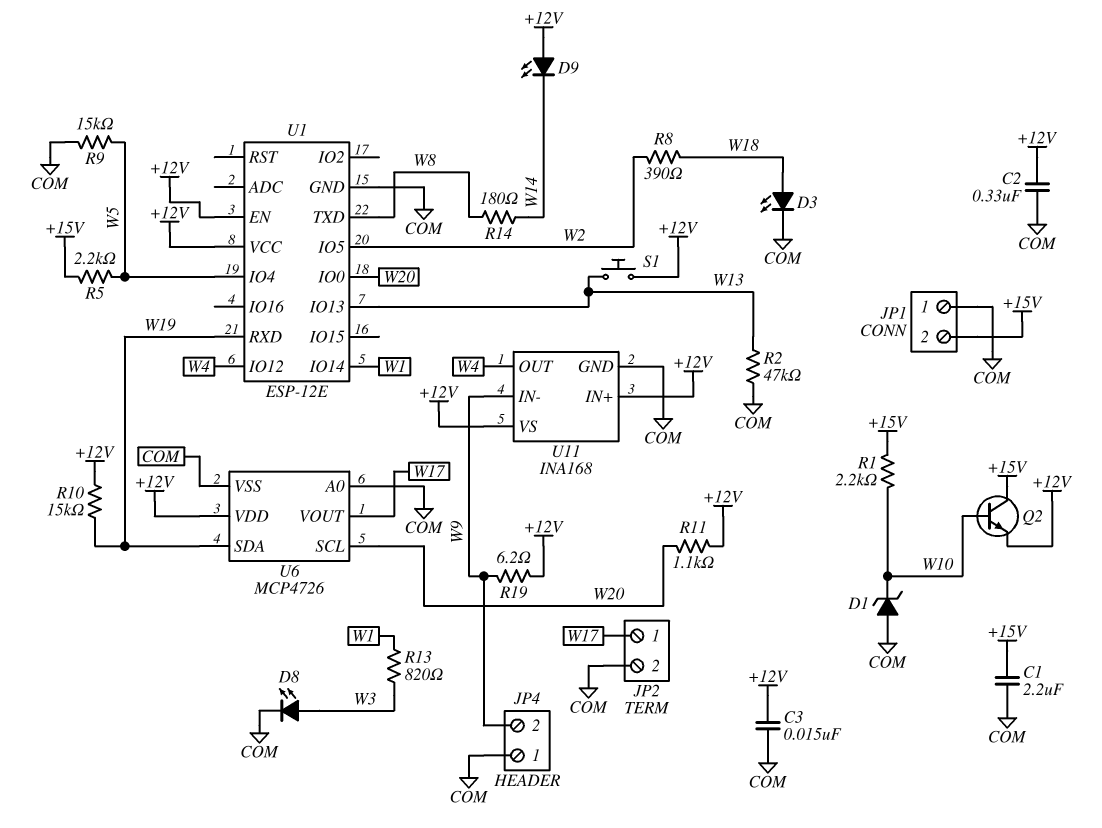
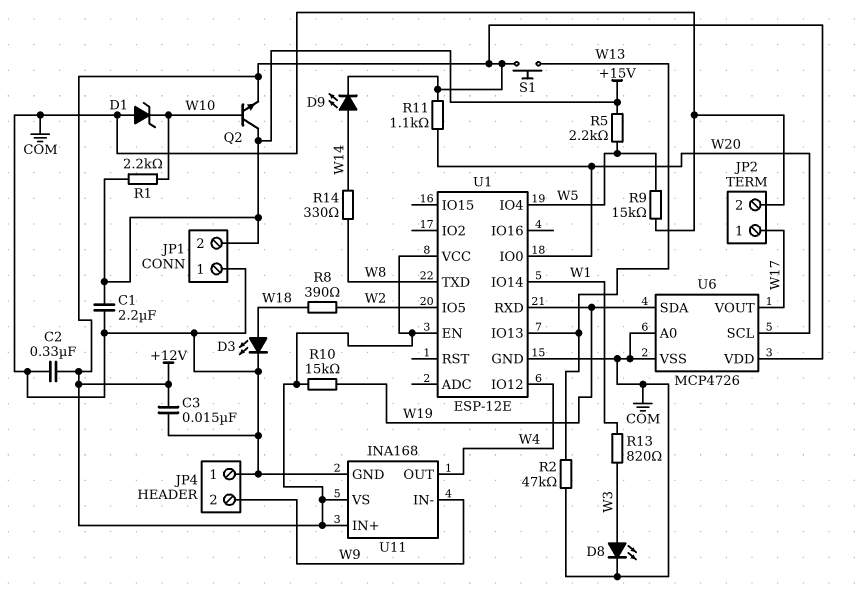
D9: LED (A +12V, K W14) -> LED (A W14, K +12V)
R14: 180 (W8, W14) -> 330 (W8, W14)
R19: 6.2 (+12V, W9) -> none

